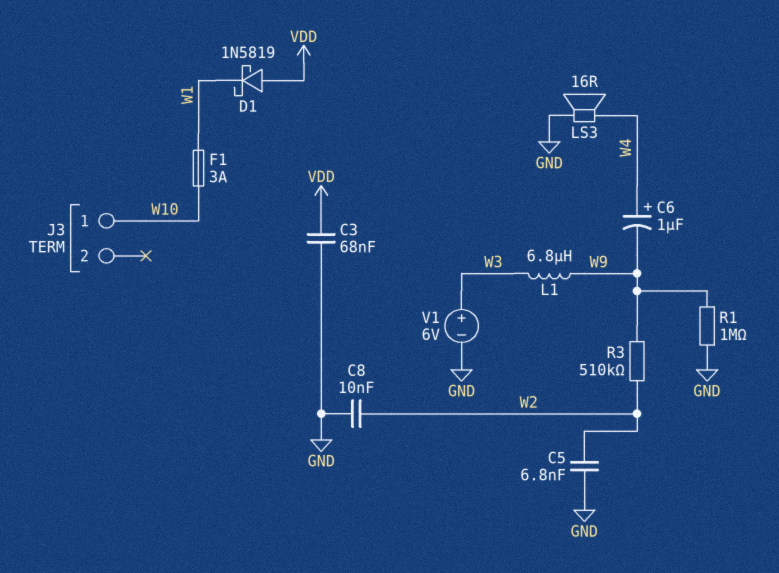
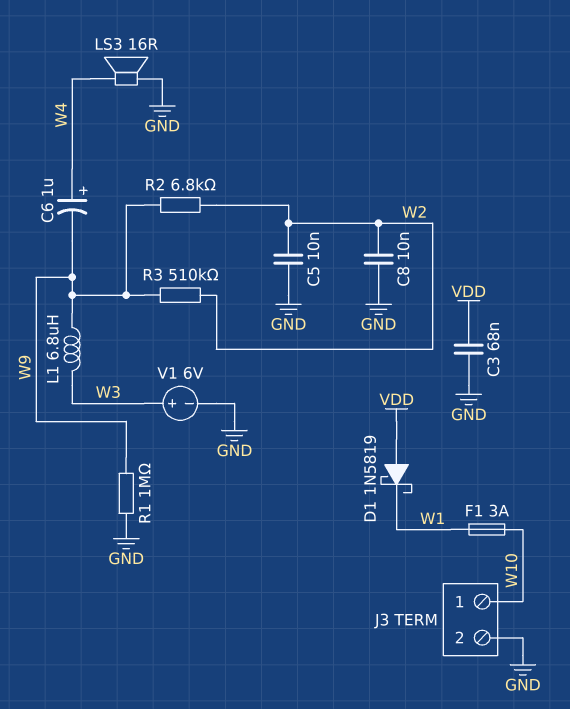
C5: 6.8nF (GND, W2) -> 10nF (GND, W2)
J3 pin 2: none -> GND
R2: none -> 6.8k (W2, W9)

